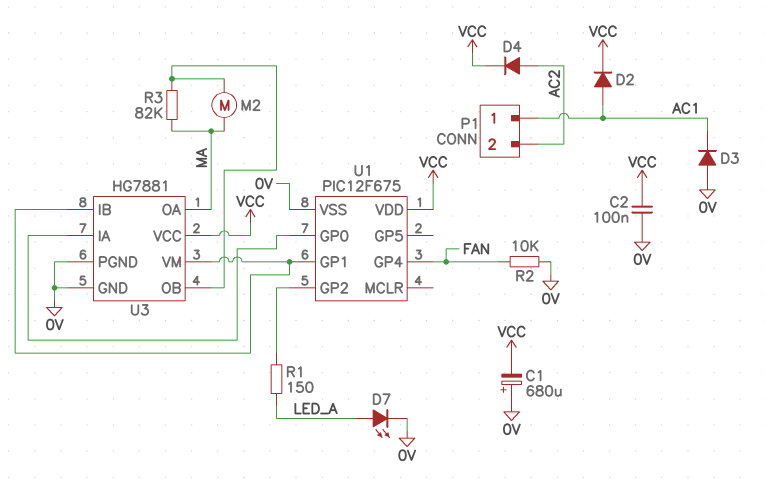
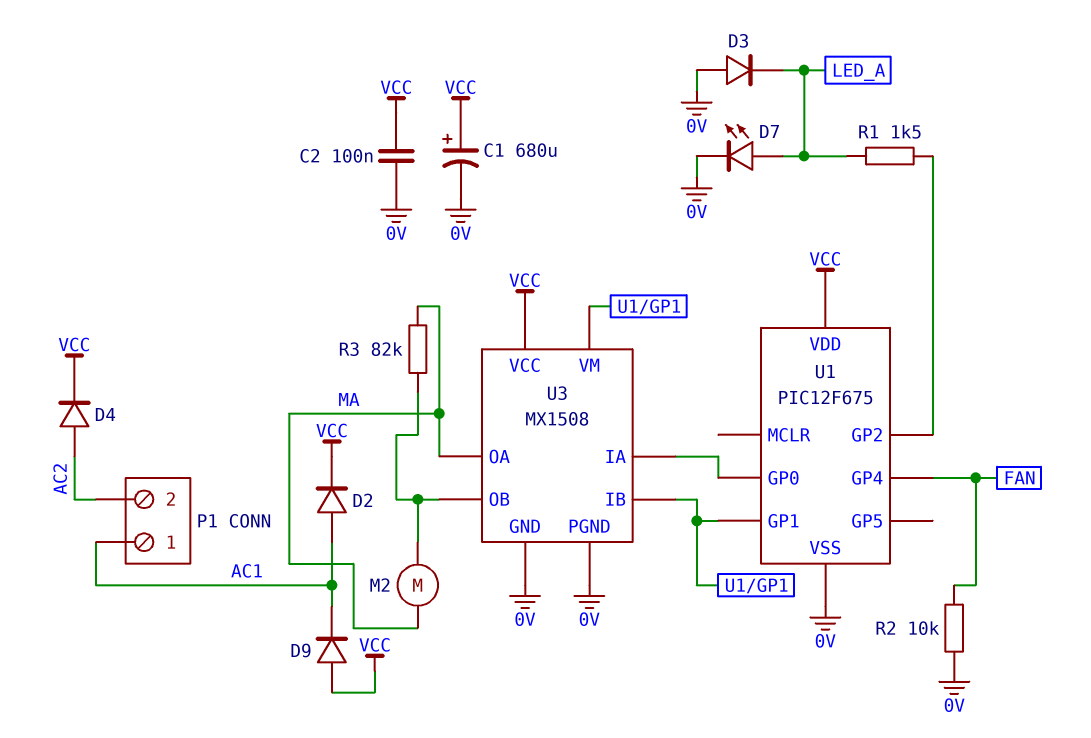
C1: 680uF (plus 0V, minus VCC) -> 680uF (plus VCC, minus 0V)
D3: diode (A 0V, K AC1) -> diode (A 0V, K LED_A)
D9: none -> diode (A VCC, K AC1)
R1: 150 (LED_A, U1/GP2) -> 1.5k (LED_A, U1/GP2)
U3: HG7881 -> MX1508

